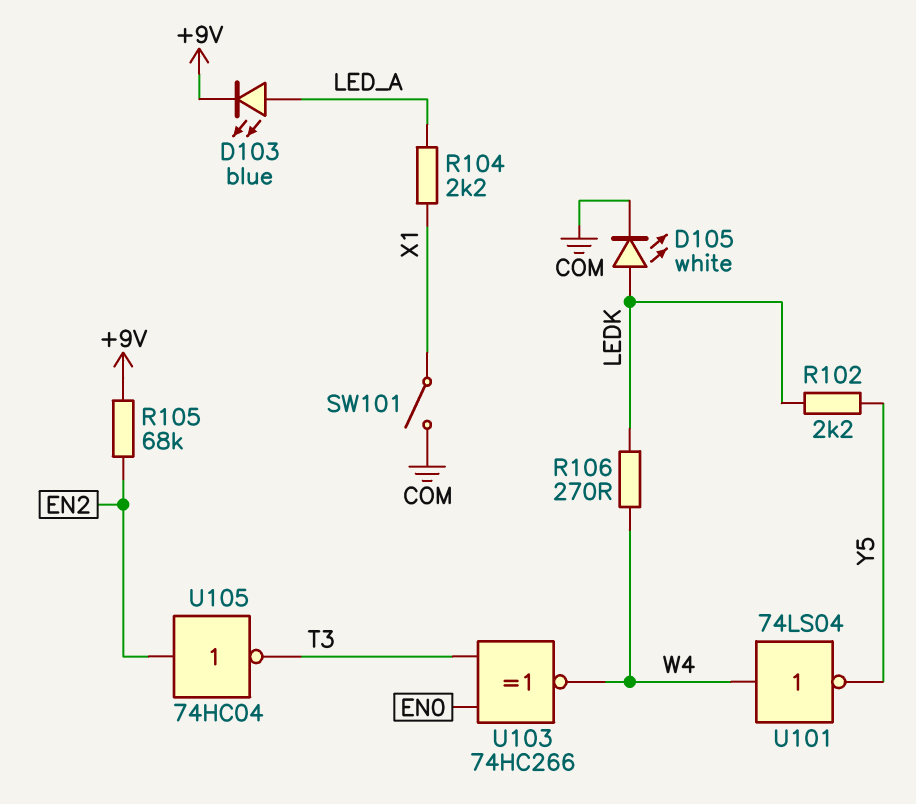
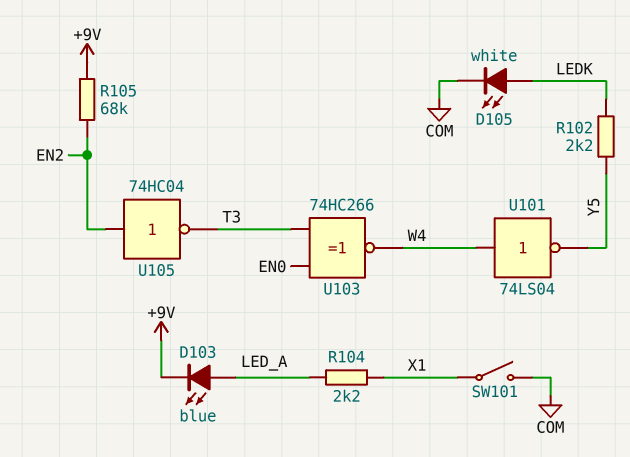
R106: 270 (LEDK, W4) -> none

